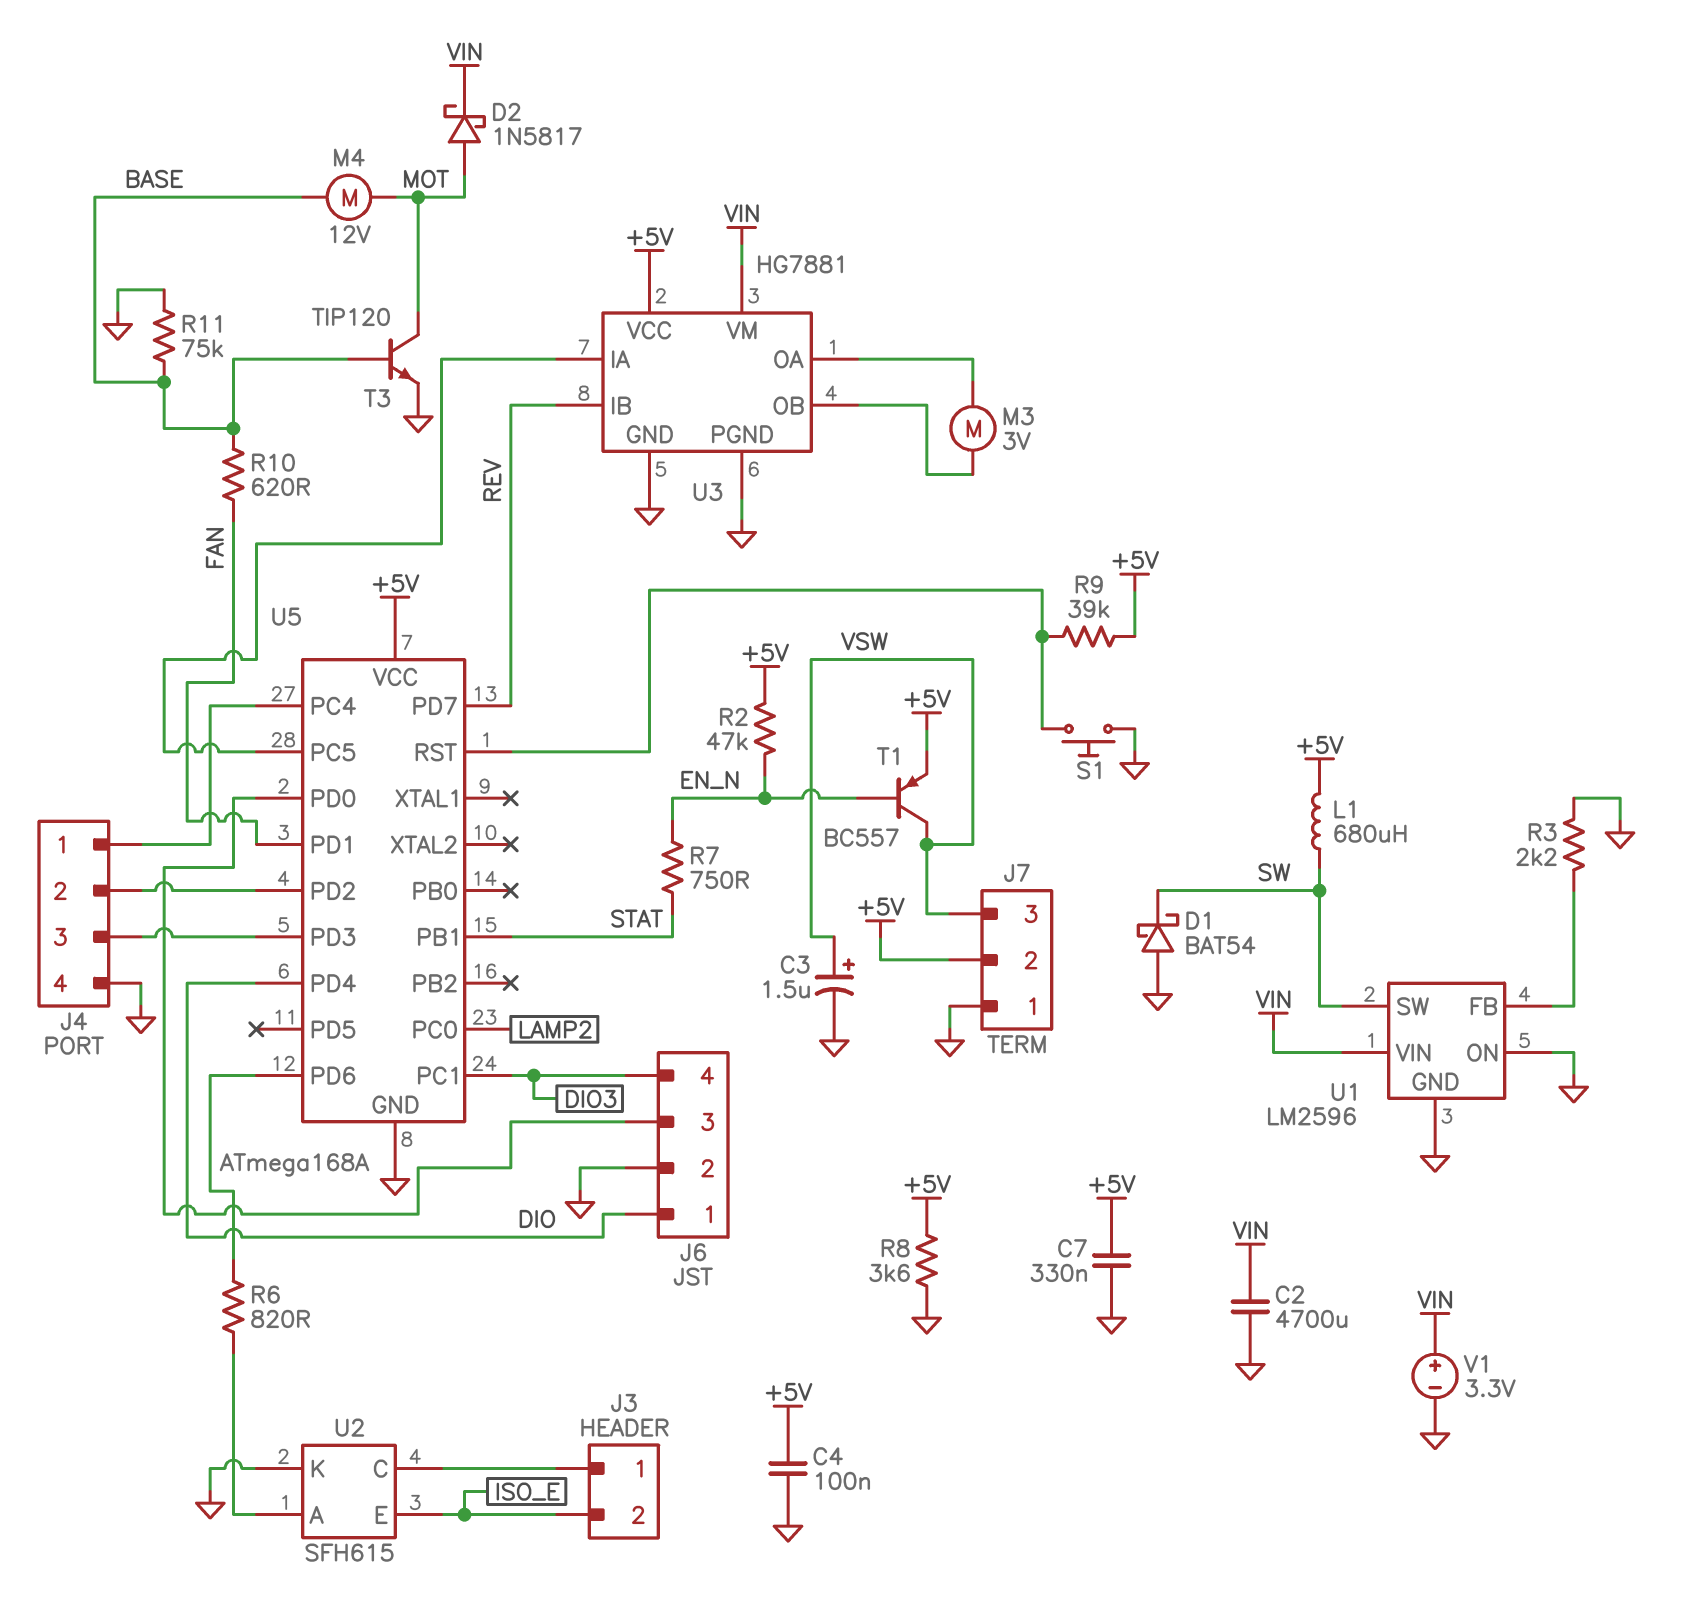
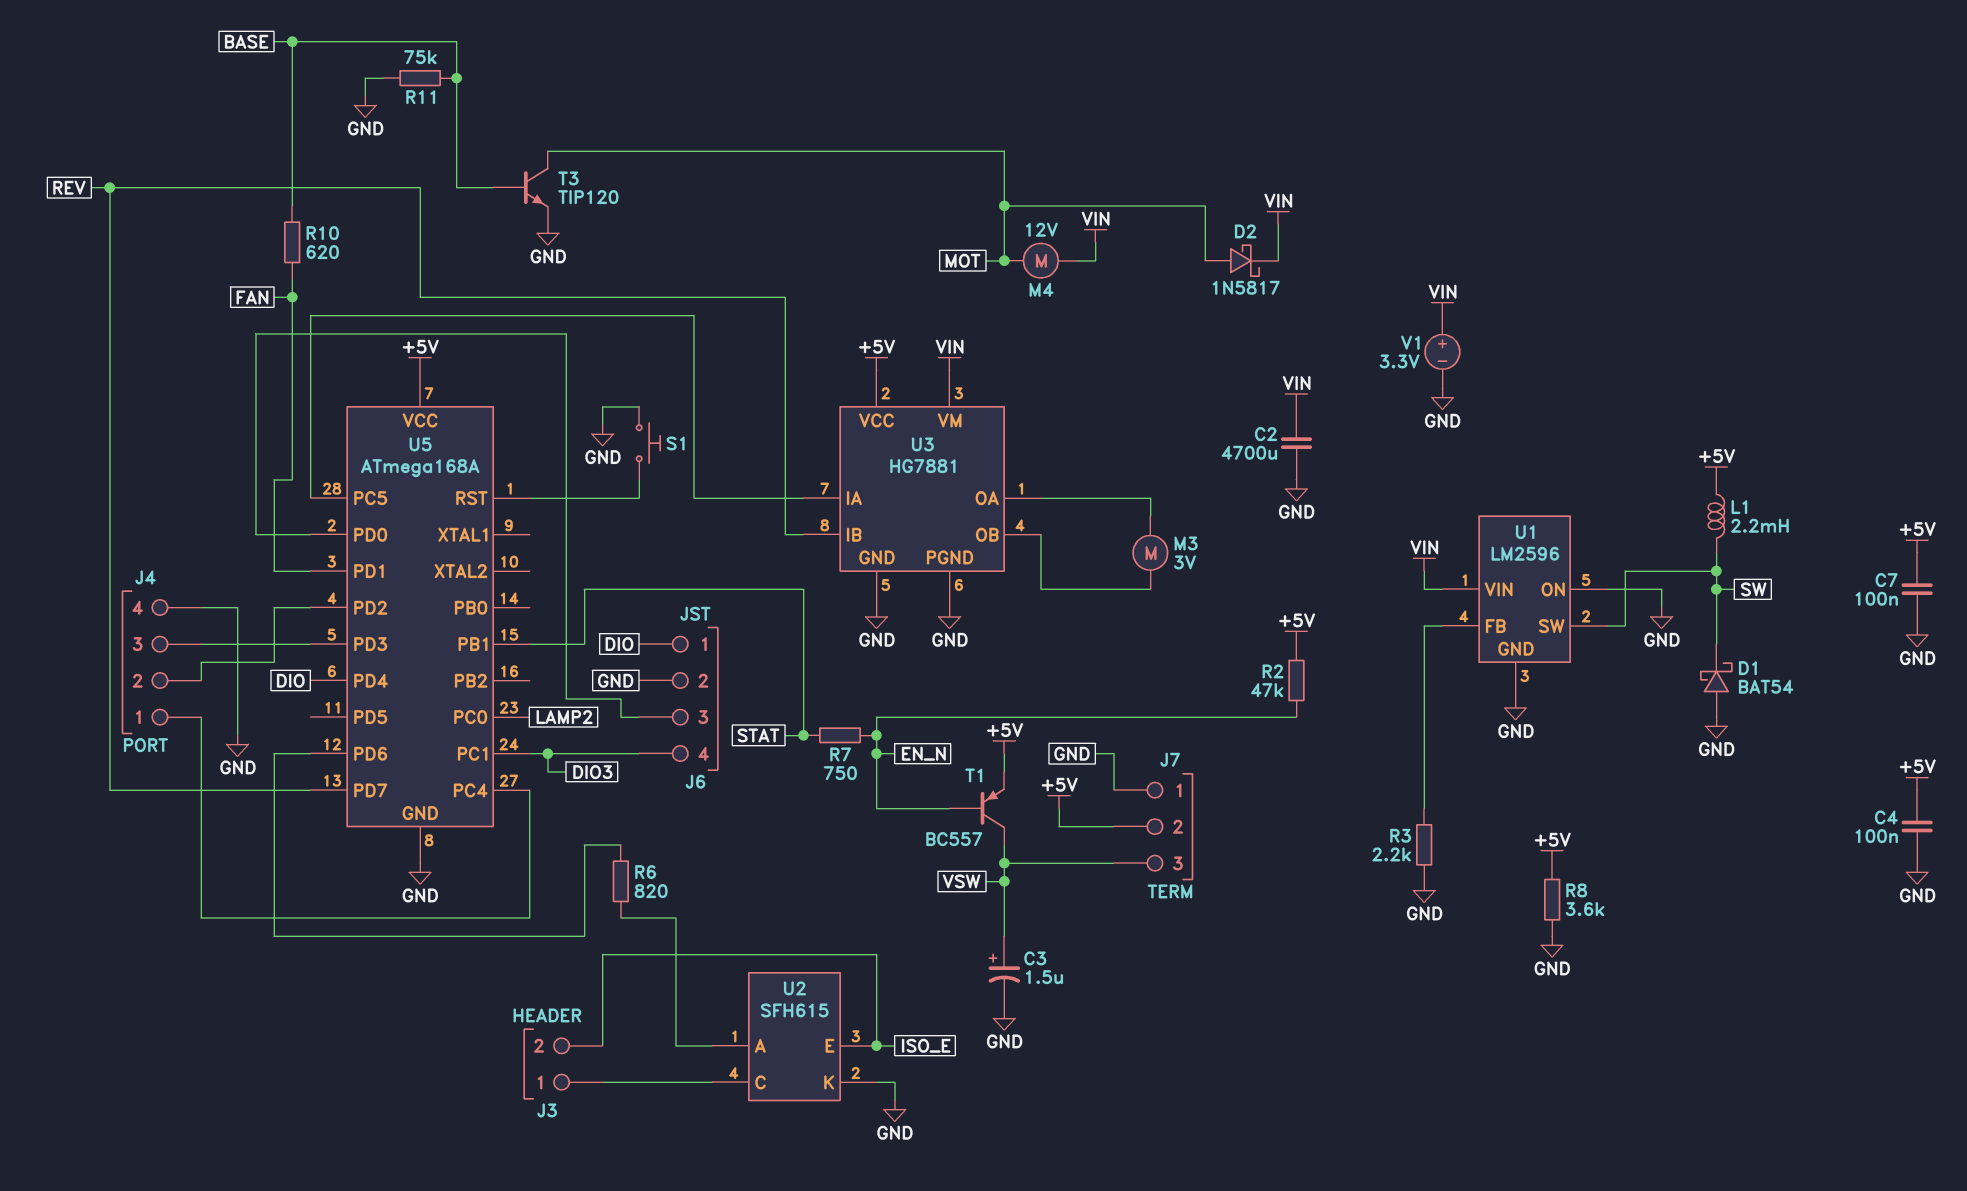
C7: 330nF (+5V, GND) -> 100nF (+5V, GND)
L1: 680uH (+5V, SW) -> 2.2mH (+5V, SW)
M4: motor 12V (BASE, MOT) -> motor 12V (MOT, VIN)
R9: 39k (+5V, U5/RST) -> none

